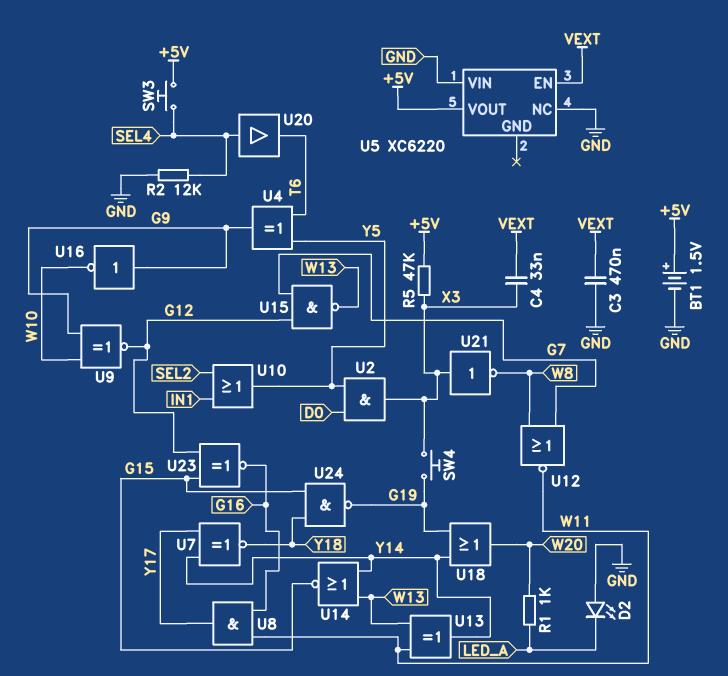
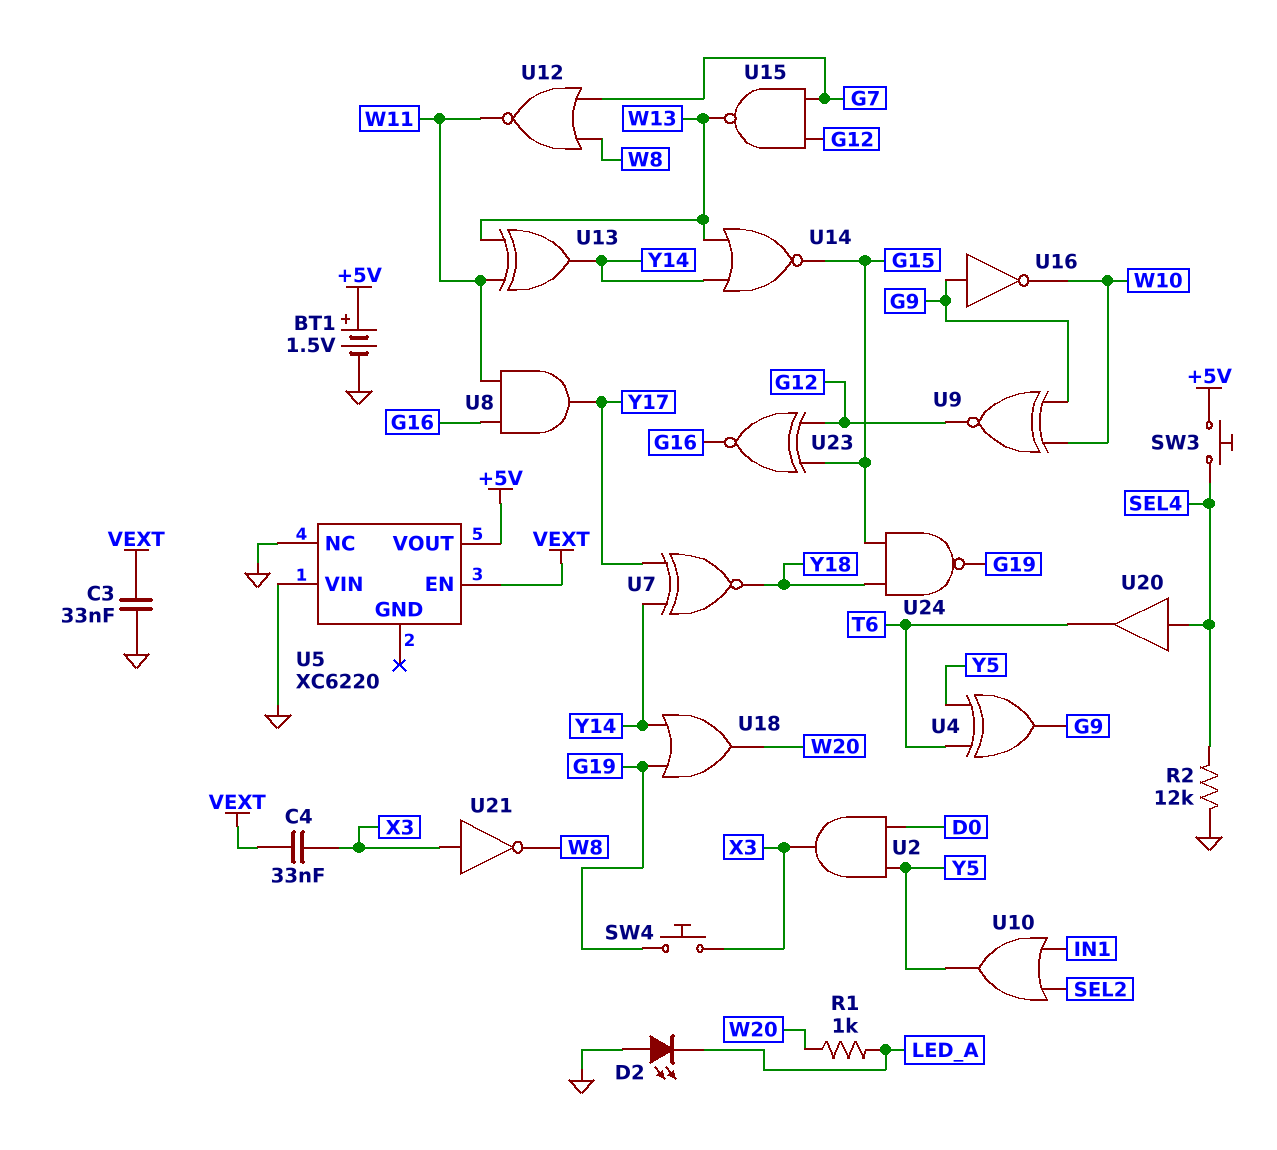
C3: 470nF (GND, VEXT) -> 33nF (GND, VEXT)
R5: 47k (+5V, X3) -> none

